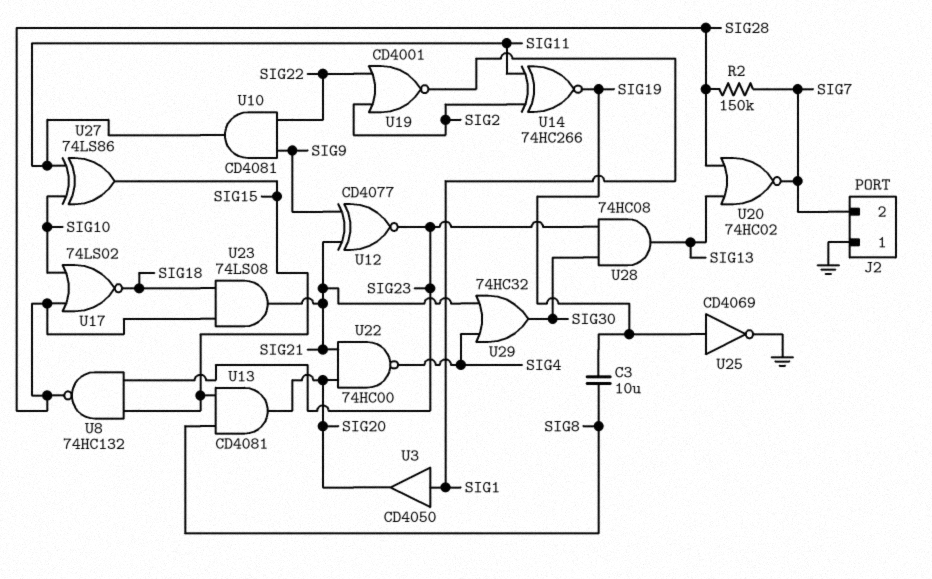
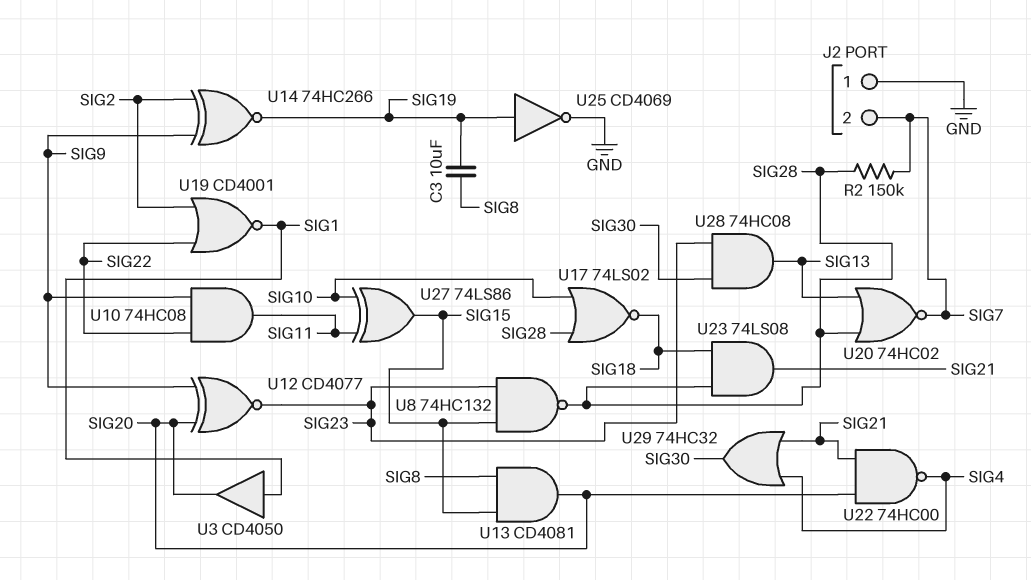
U10: AND CD4081 (in SIG9, in SIG22, out SIG11) -> AND 74HC08 (in SIG9, in SIG22, out SIG11)
U12: XNOR CD4077 (in SIG9, in SIG21, out SIG23) -> XNOR CD4077 (in SIG9, in SIG20, out SIG23)
U14: XNOR 74HC266 (in SIG2, in SIG11, out SIG19) -> XNOR 74HC266 (in SIG2, in SIG9, out SIG19)

